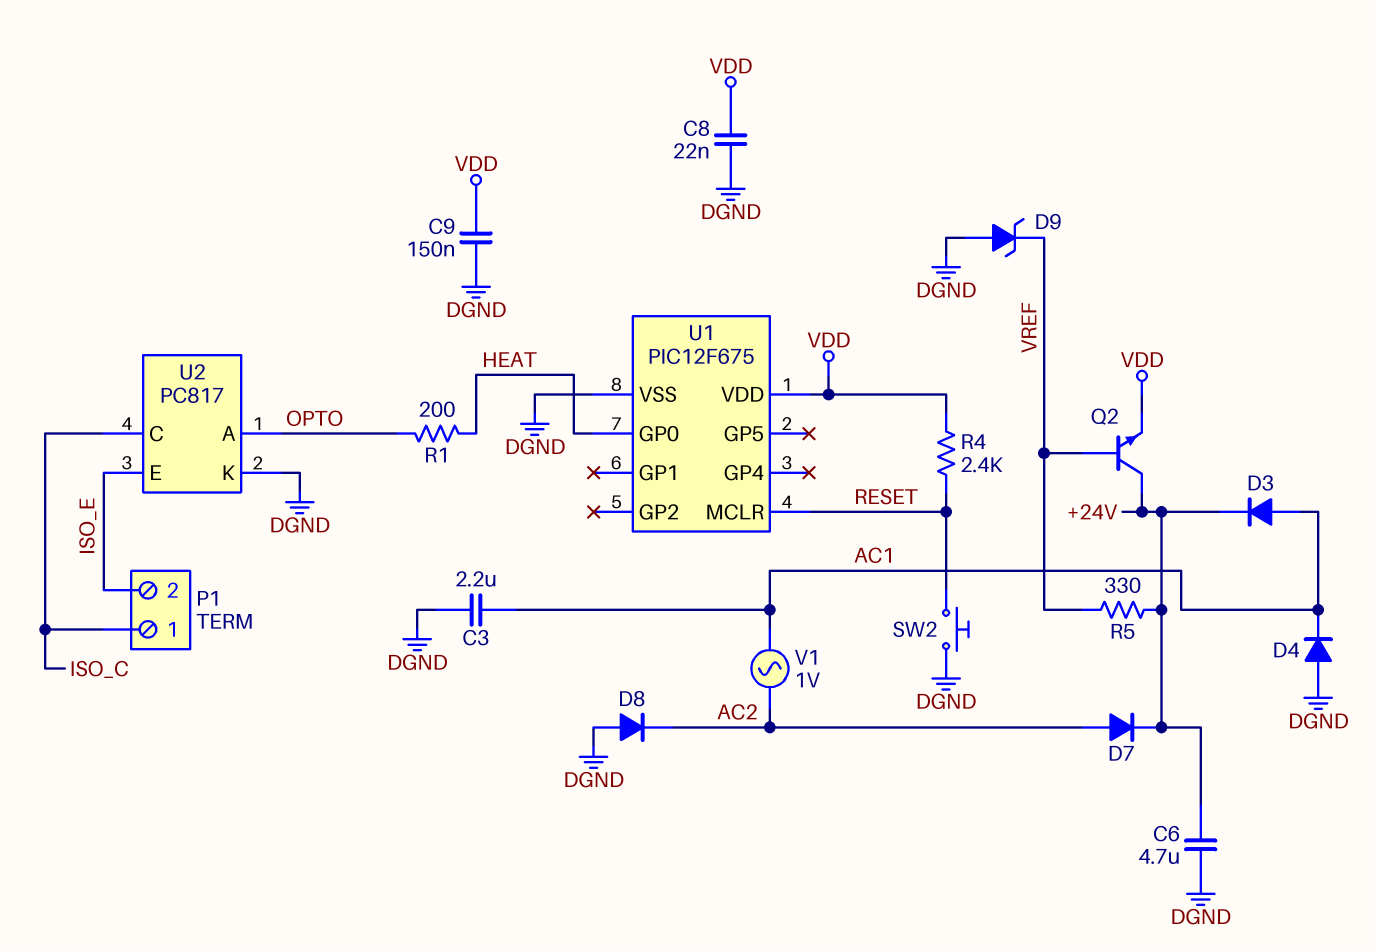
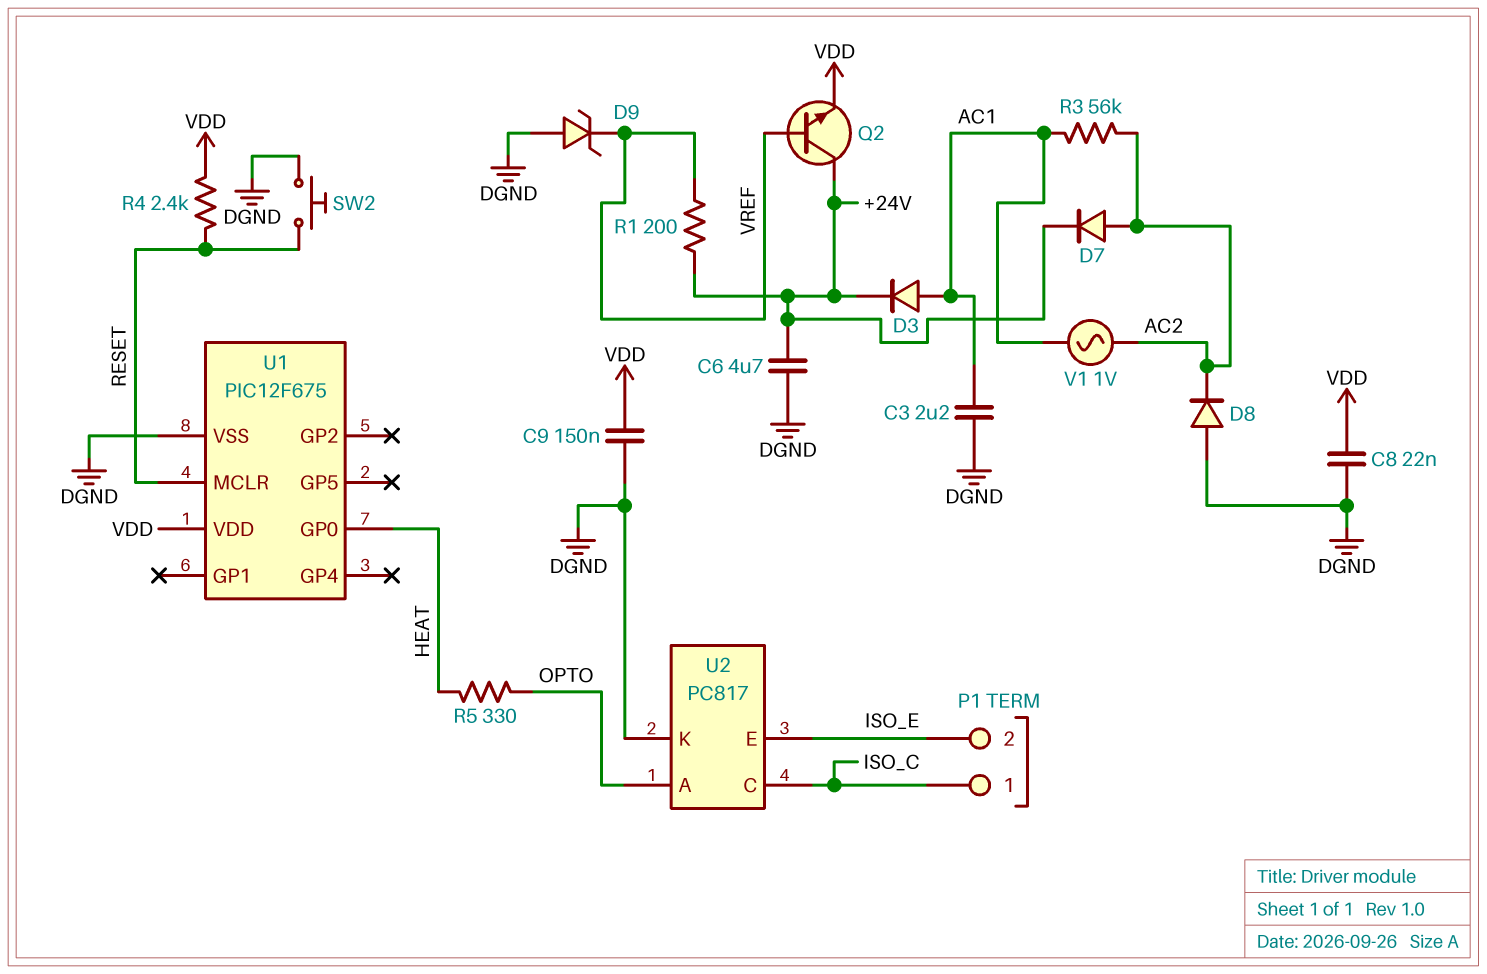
D4: diode (A DGND, K AC1) -> none
R1: 200 (HEAT, OPTO) -> 200 (+24V, VREF)
R3: none -> 56k (AC1, AC2)
R5: 330 (+24V, VREF) -> 330 (HEAT, OPTO)

